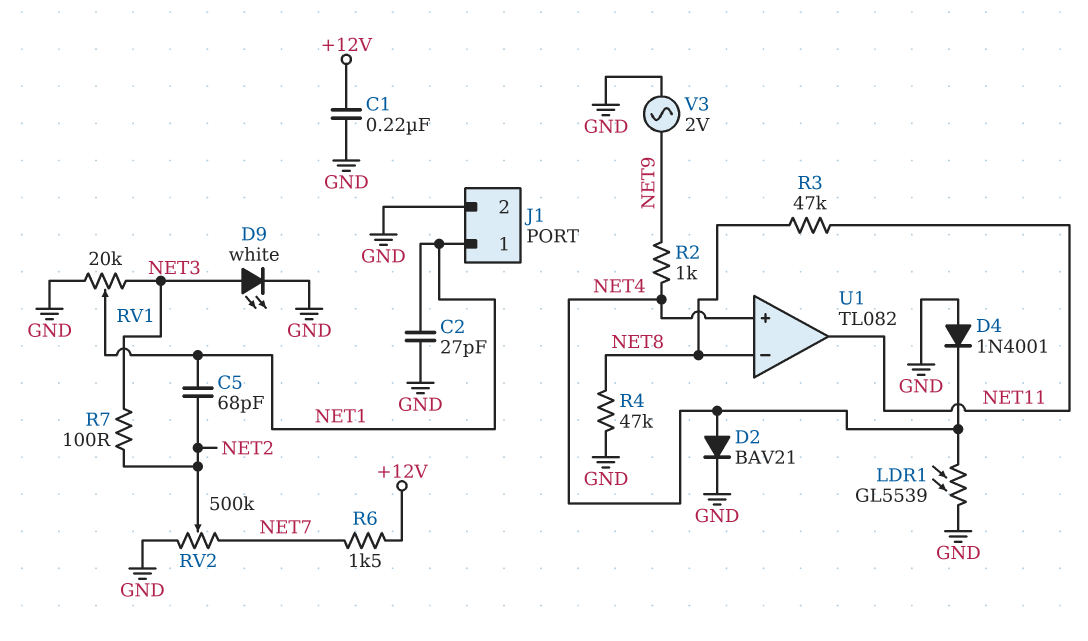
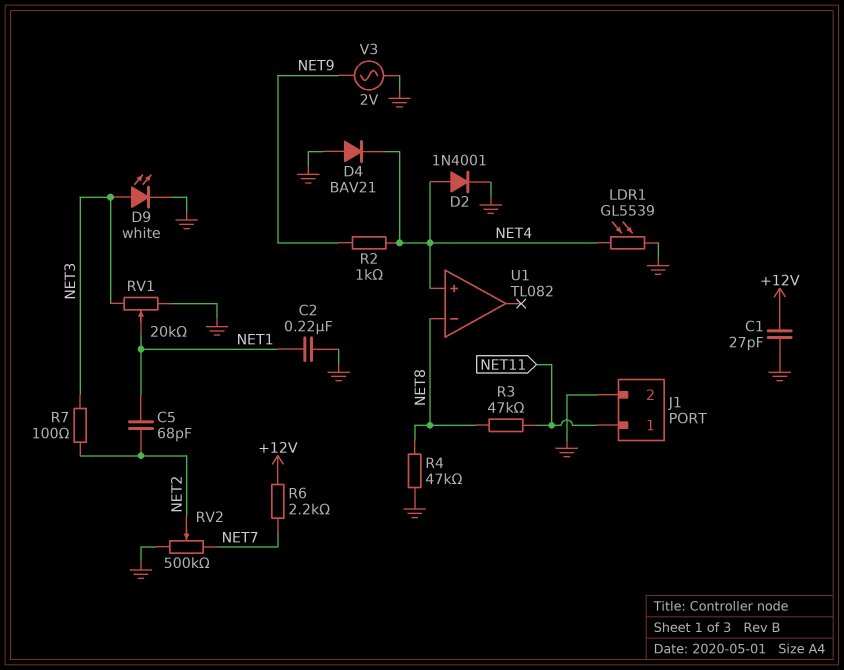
C1: 220nF (+12V, GND) -> 27pF (+12V, GND)
C2: 27pF (GND, NET1) -> 220nF (GND, NET1)
D2: diode BAV21 (A NET4, K GND) -> diode 1N4001 (A NET4, K GND)
D4: diode 1N4001 (A GND, K NET4) -> diode BAV21 (A GND, K NET4)
J1 pin 1: NET1 -> NET11
R6: 1.5k (+12V, NET7) -> 2.2k (+12V, NET7)
U1 pin out: NET11 -> none

